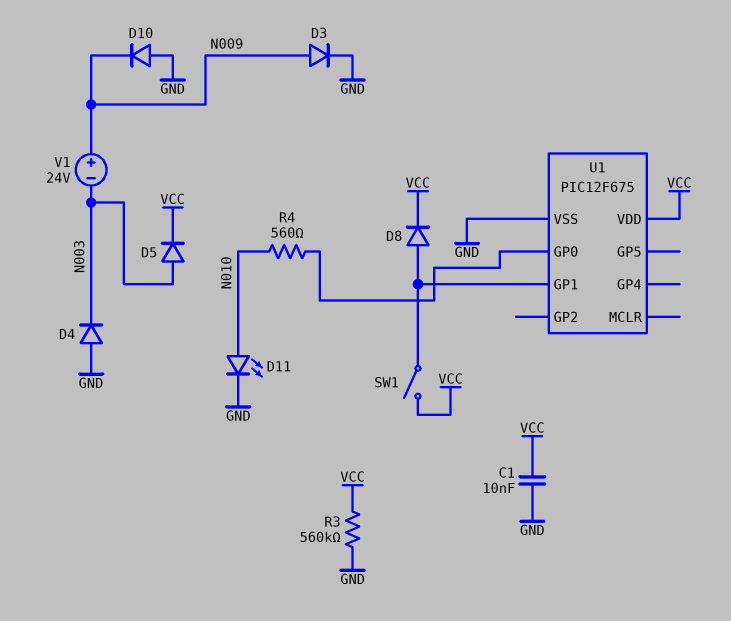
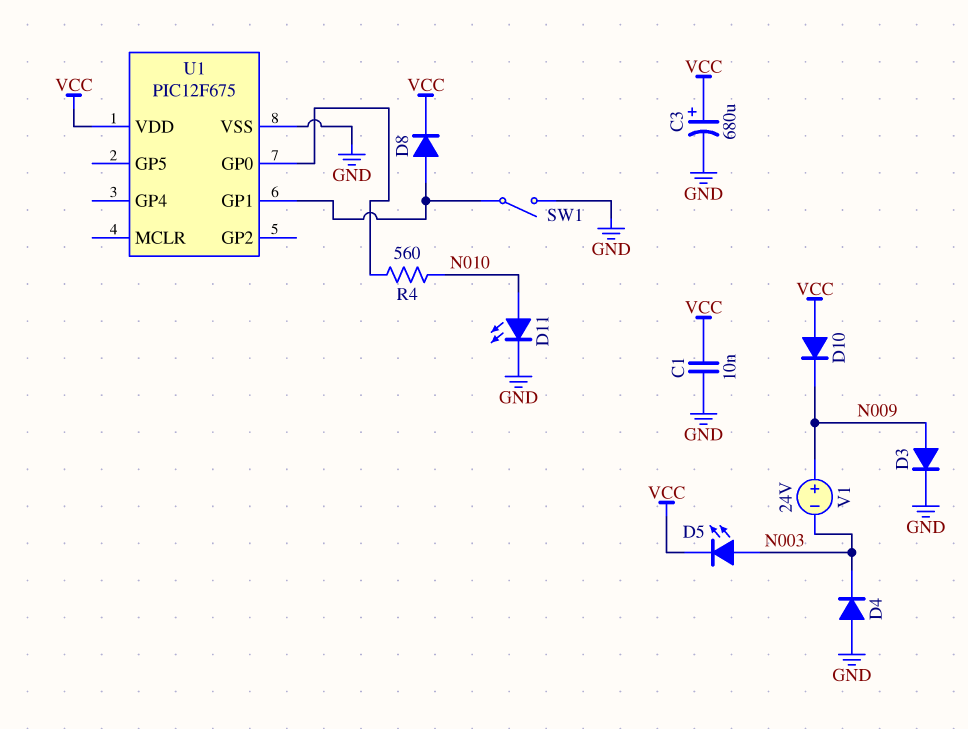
C3: none -> 680uF (plus VCC, minus GND)
D5: diode (A N003, K VCC) -> LED (A N003, K VCC)
D10: diode (A GND, K N009) -> diode (A VCC, K N009)
R3: 560k (GND, VCC) -> none
SW1: switch (U1/GP1, VCC) -> switch (GND, U1/GP1)

